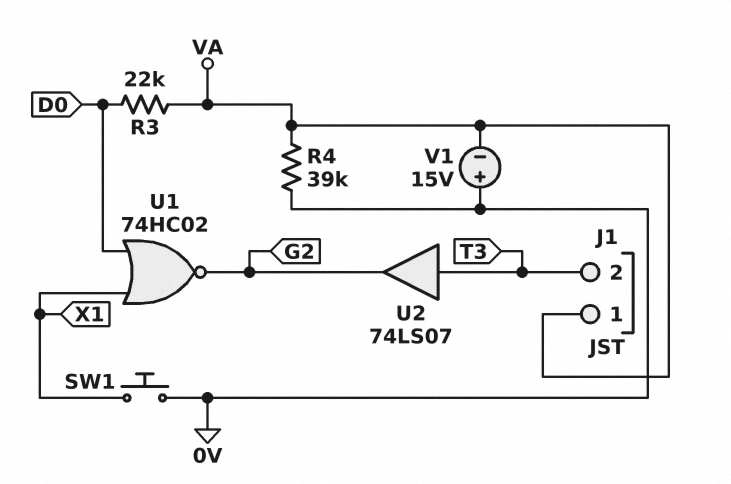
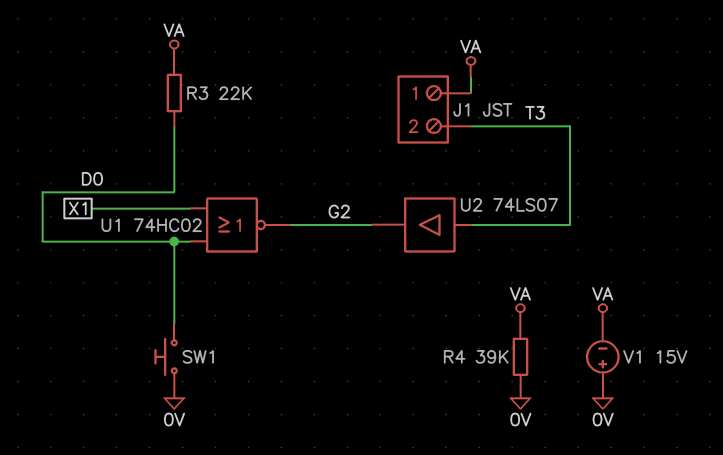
SW1: button (0V, X1) -> button (0V, D0)

